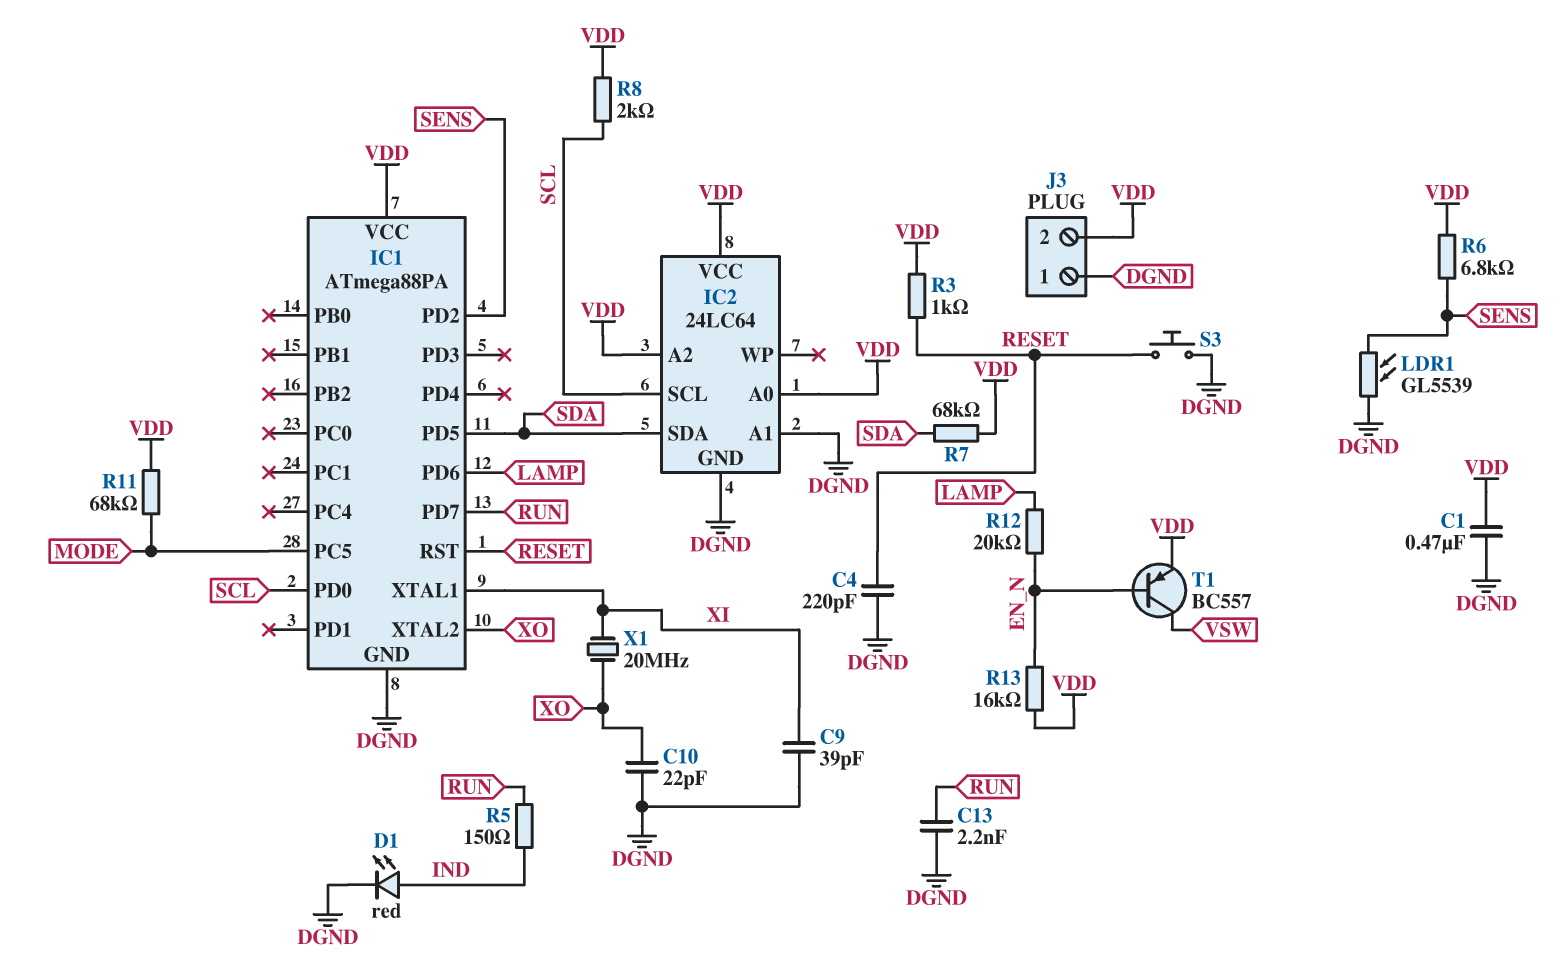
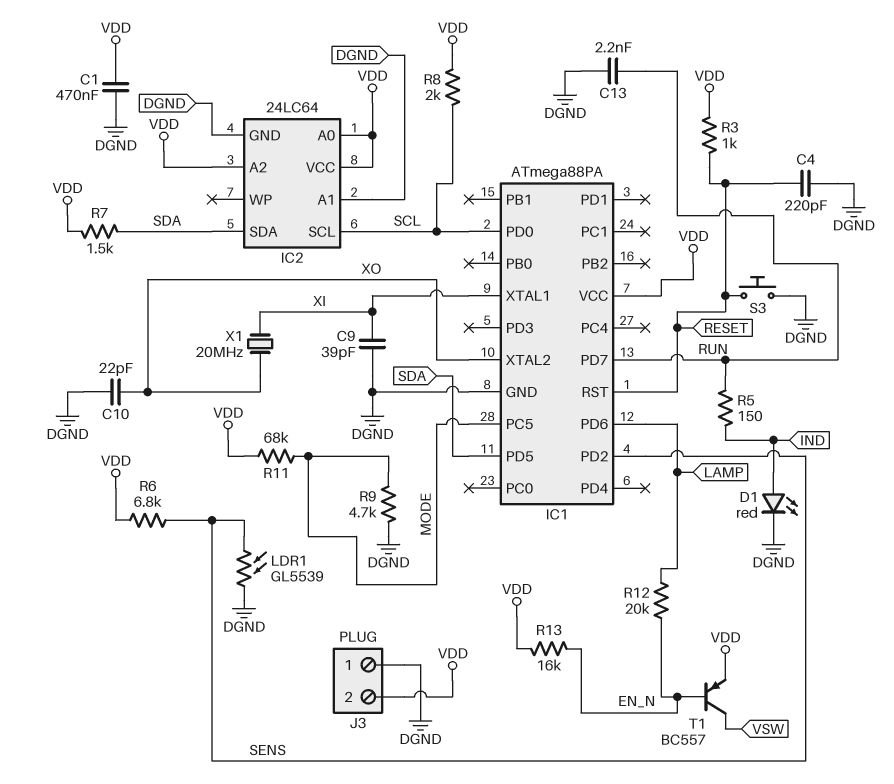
R7: 68k (SDA, VDD) -> 1.5k (SDA, VDD)
R9: none -> 4.7k (DGND, MODE)

